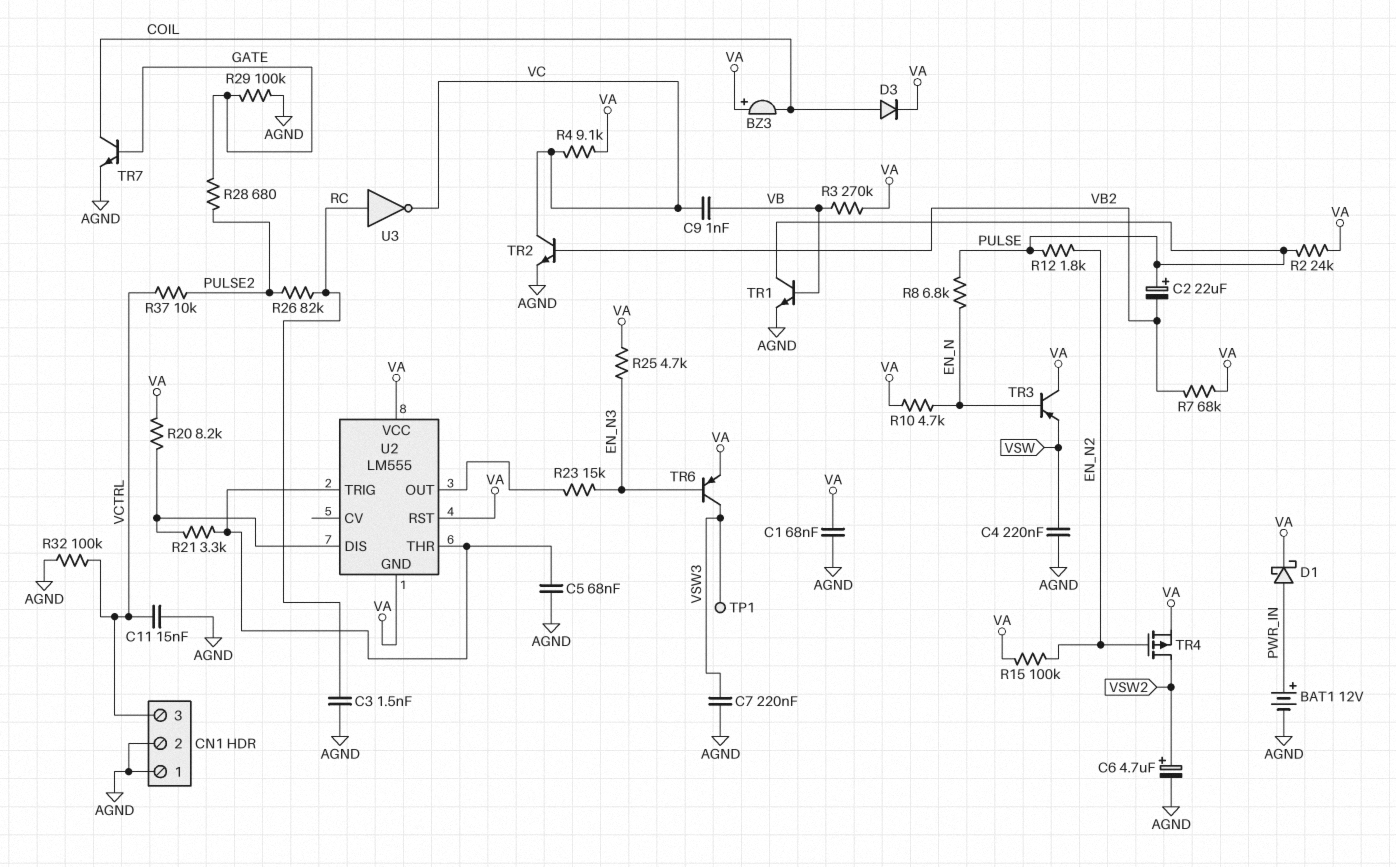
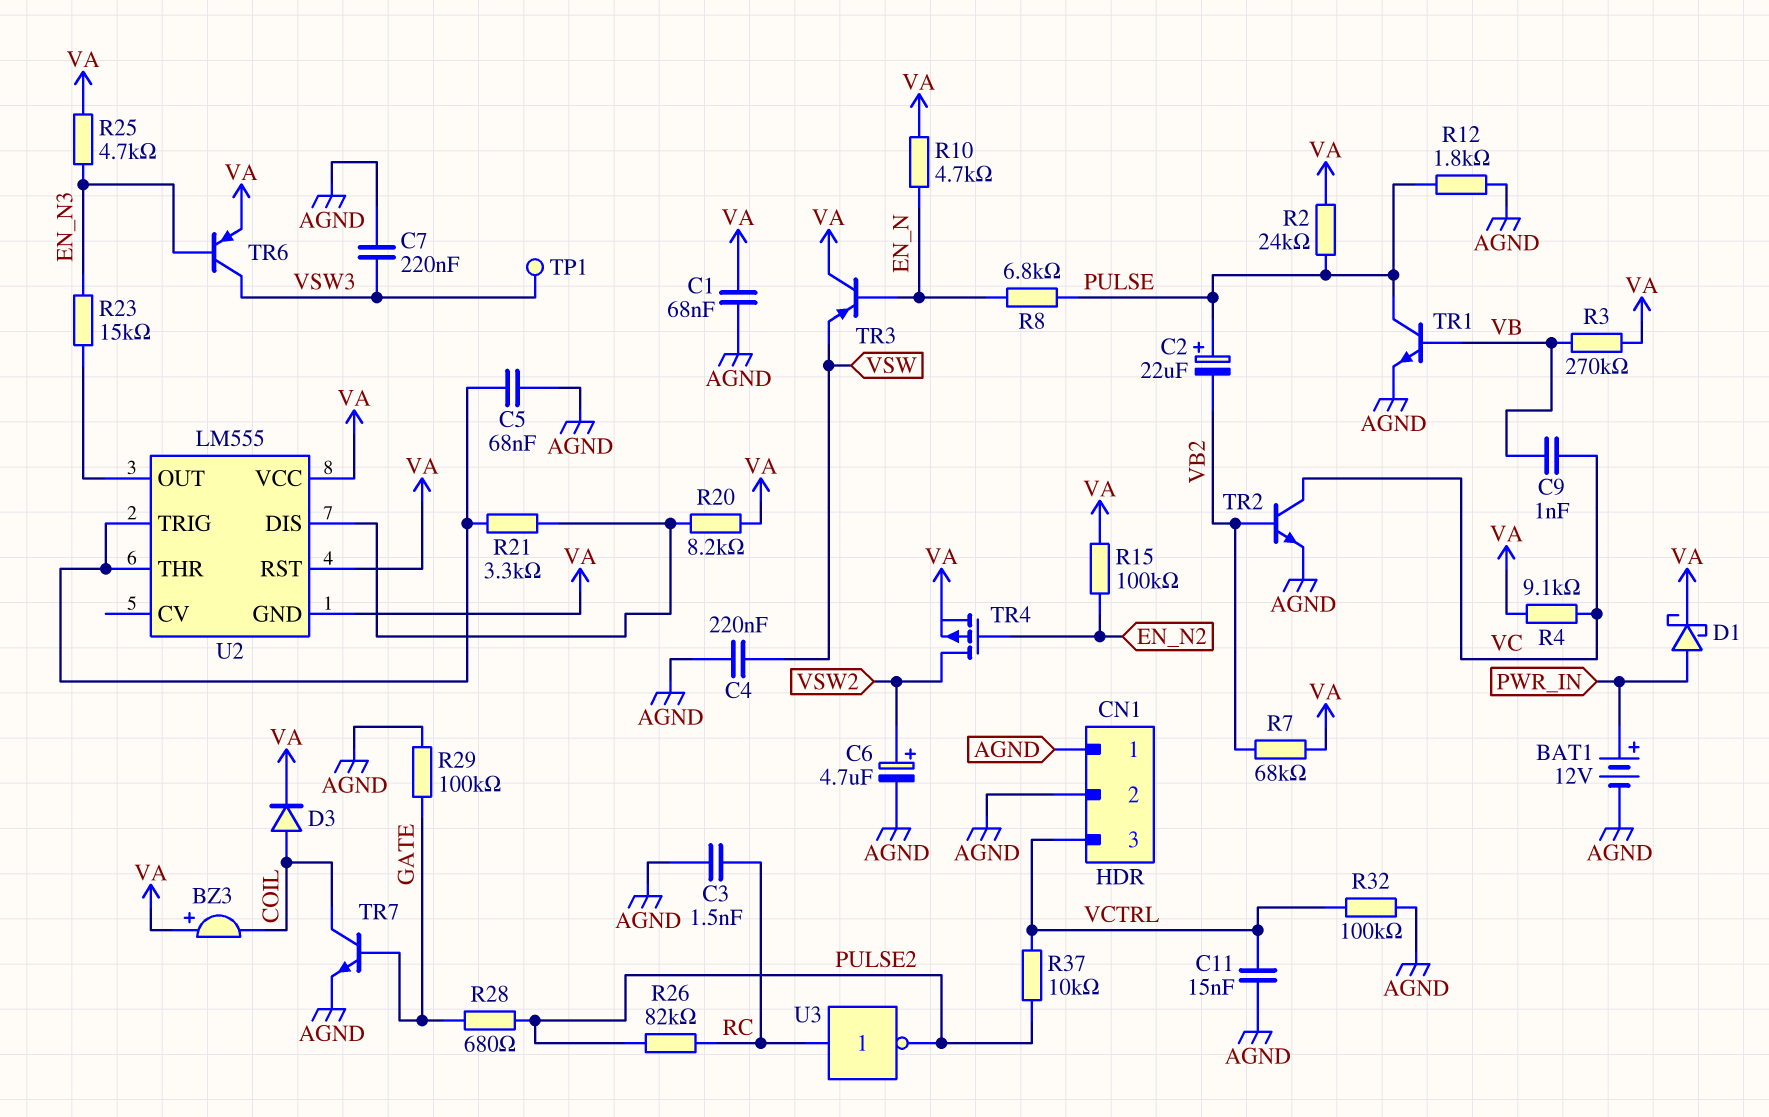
R12: 1.8k (EN_N2, PULSE) -> 1.8k (AGND, PULSE)
U3: NOT (in RC, out VC) -> NOT (in RC, out PULSE2)

